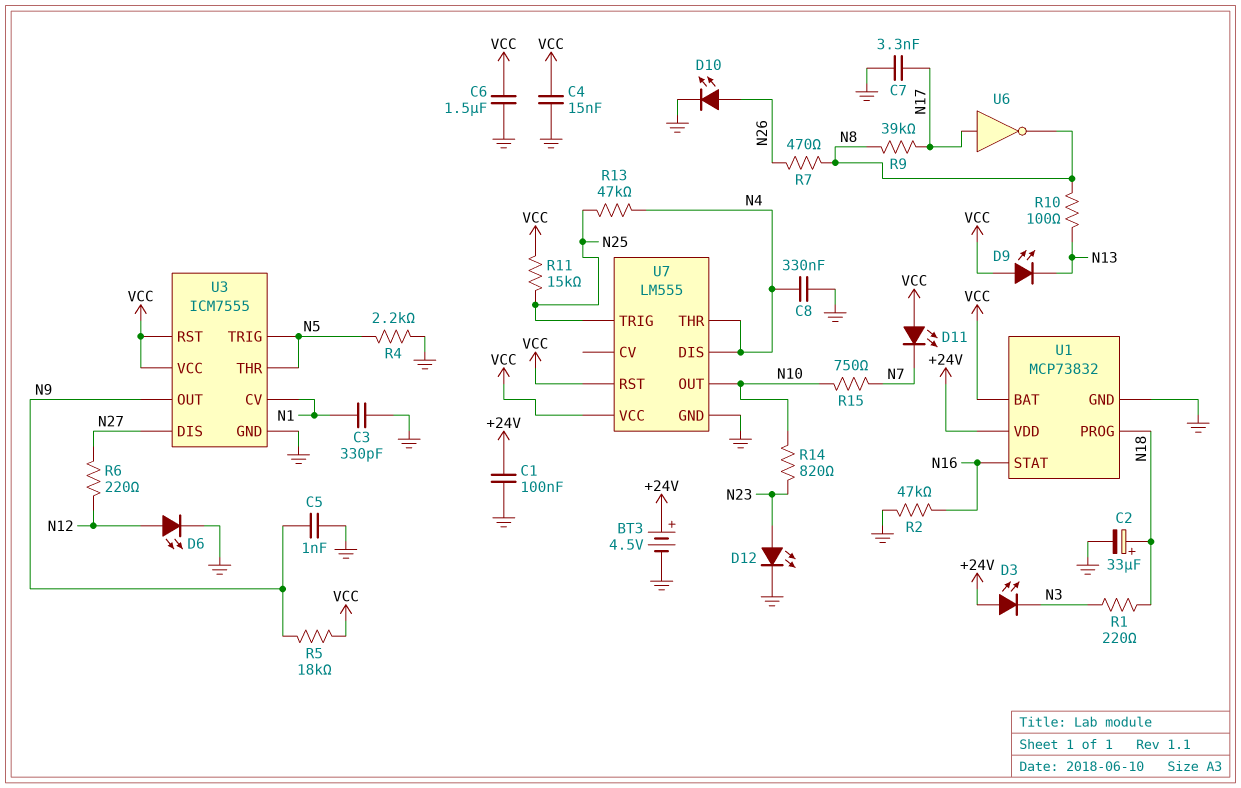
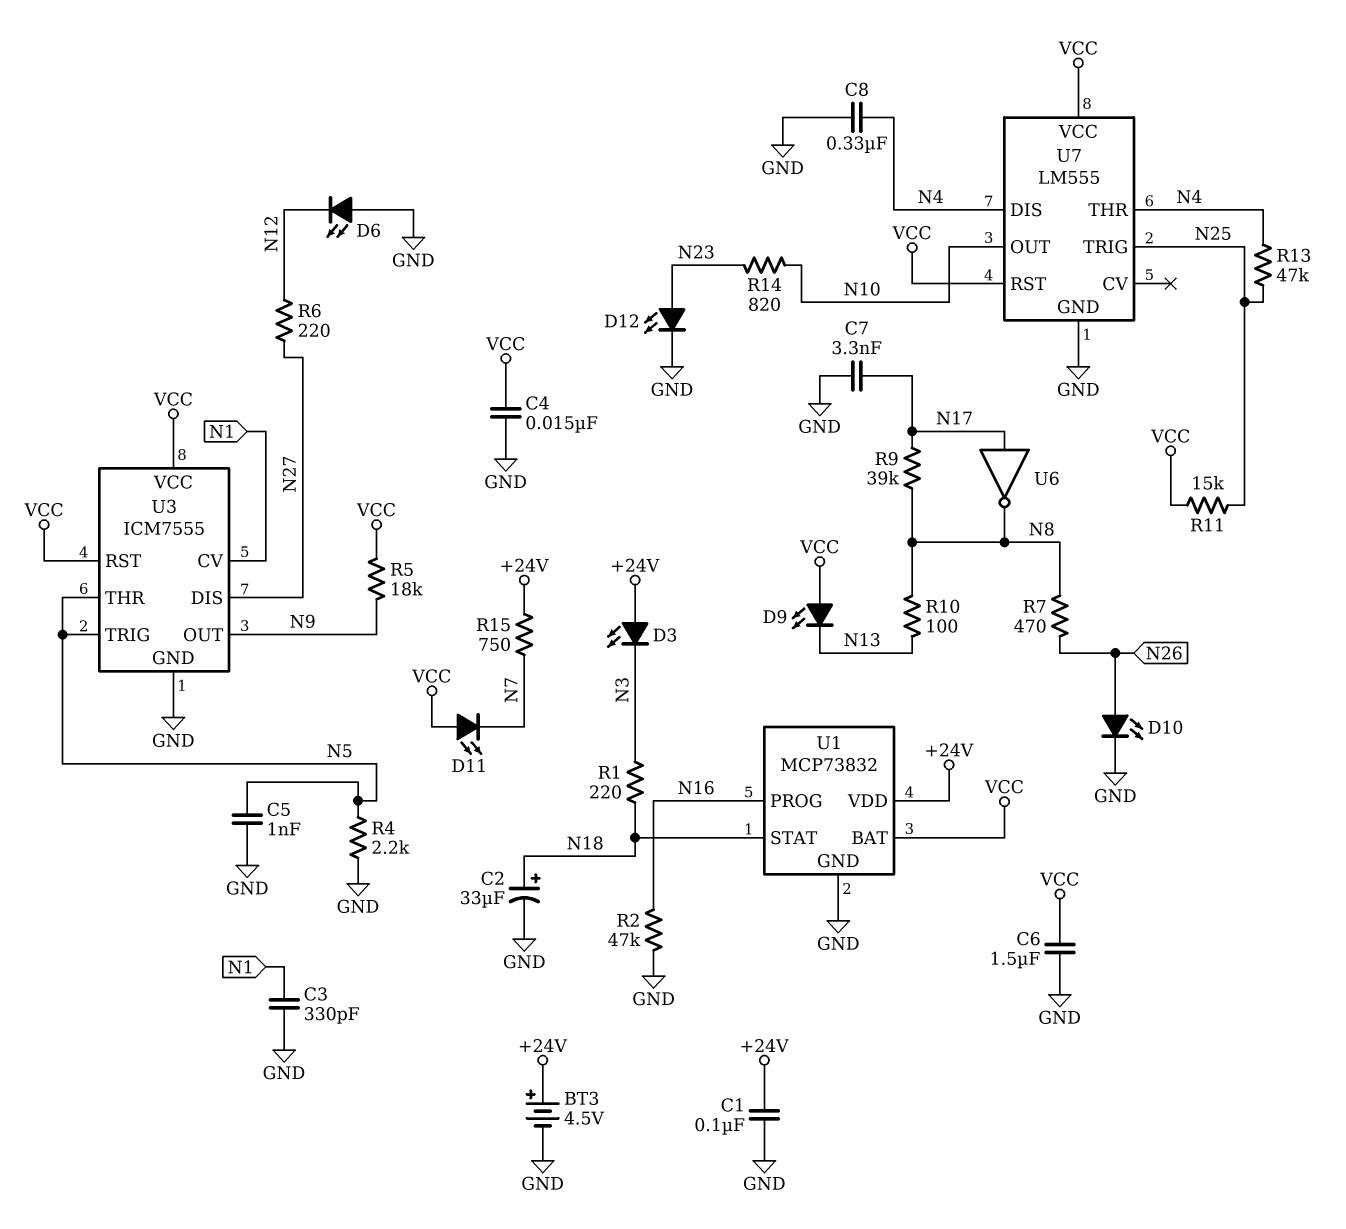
C5: 1nF (GND, N9) -> 1nF (GND, N5)
D6: LED (A N12, K GND) -> LED (A GND, K N12)
R15: 750 (N7, N10) -> 750 (+24V, N7)
U1 pin PROG: N18 -> N16
U1 pin STAT: N16 -> N18

